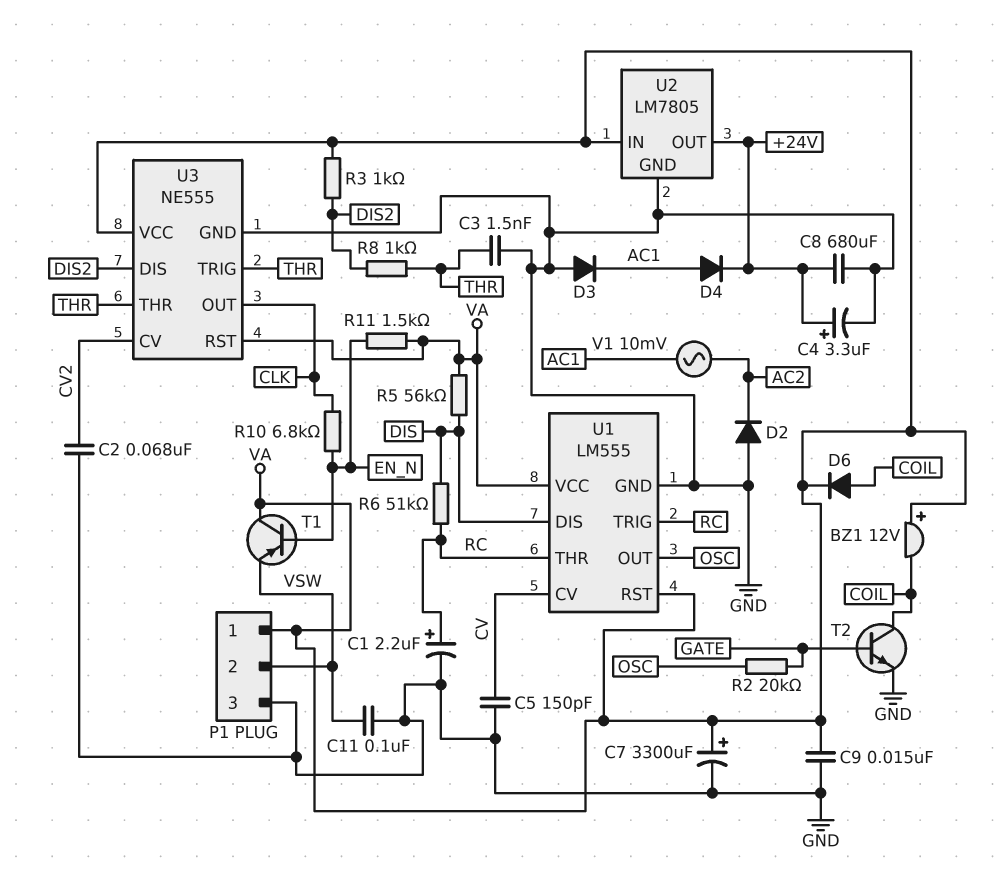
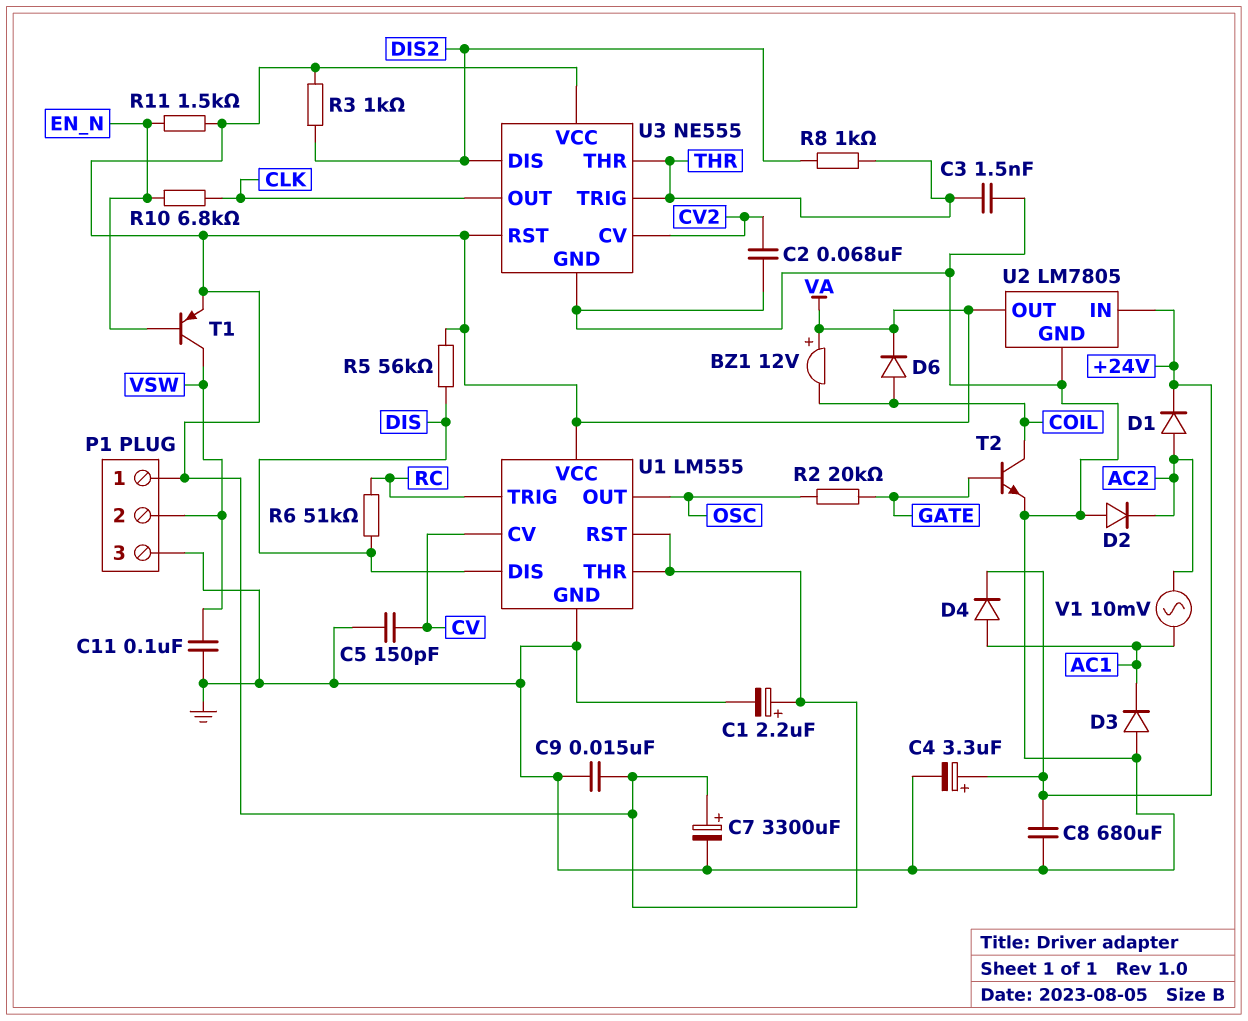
C1: 2.2uF (plus RC, minus GND) -> 2.2uF (plus VA, minus GND)
D1: none -> diode (A AC2, K +24V)
T1: PNP (B EN_N, C VA, E VSW) -> PNP (B EN_N, C VSW, E VA)
U1 pin THR: RC -> VA
U2 pin IN: VA -> +24V
U2 pin OUT: +24V -> VA

